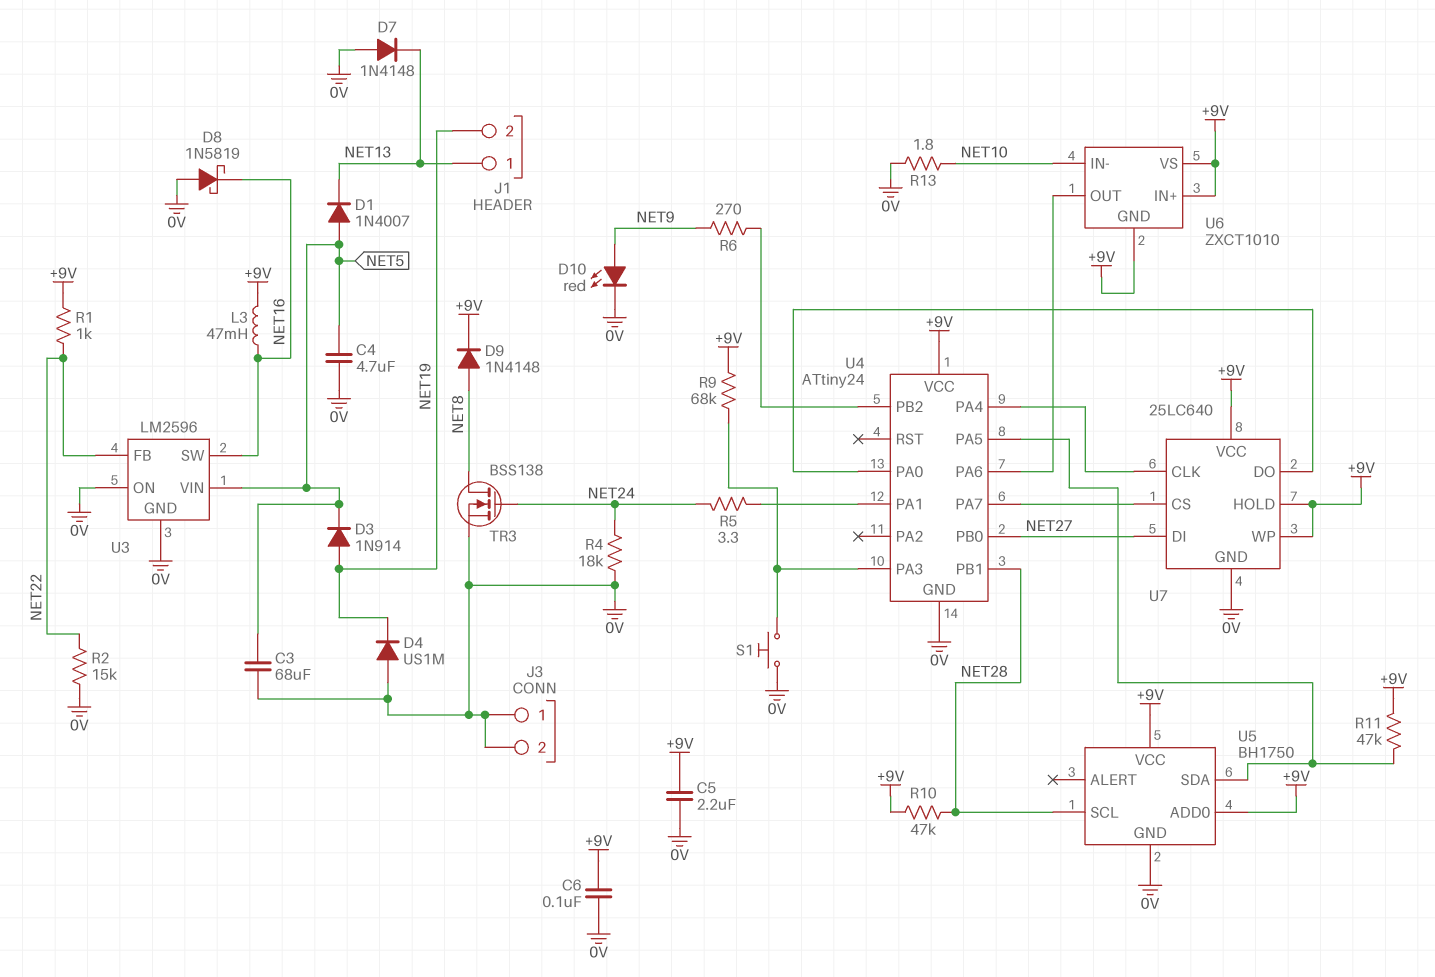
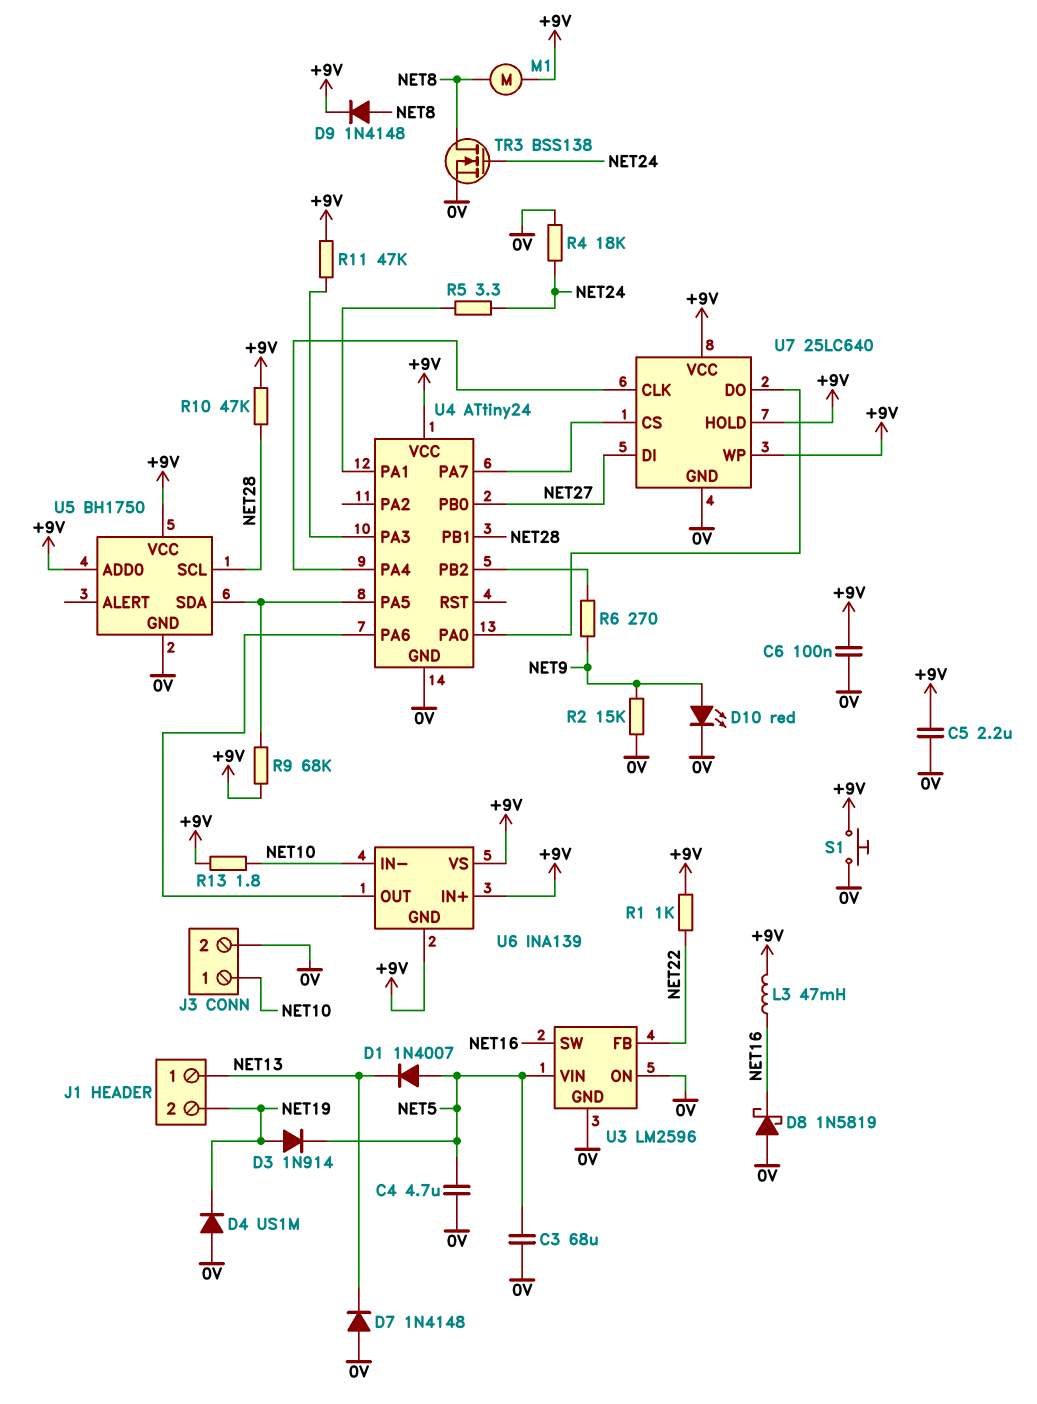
J3 pin 1: 0V -> NET10
M1: none -> motor (+9V, NET8)
R2: 15k (0V, NET22) -> 15k (0V, NET9)
R9: 68k (+9V, U4/PA3) -> 68k (+9V, U4/PA5)
R11: 47k (+9V, U4/PA5) -> 47k (+9V, U4/PA3)
R13: 1.8 (0V, NET10) -> 1.8 (+9V, NET10)
S1: button (0V, U4/PA3) -> button (+9V, 0V)
U6: ZXCT1010 -> INA139

